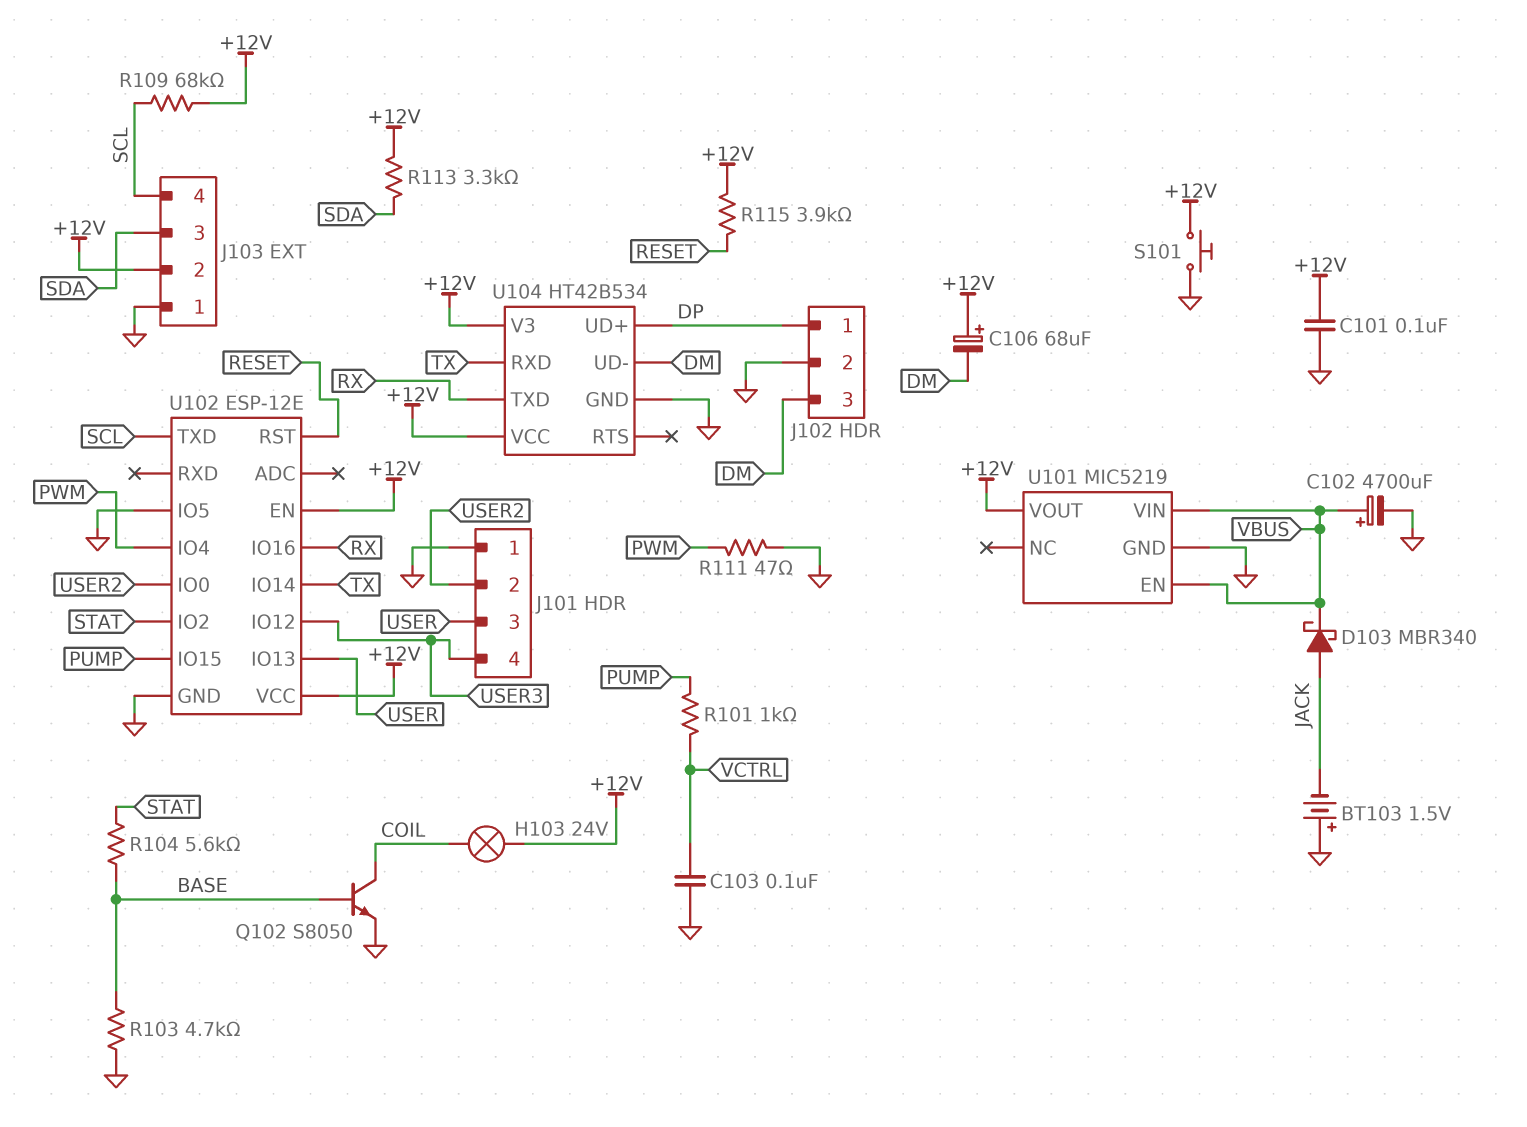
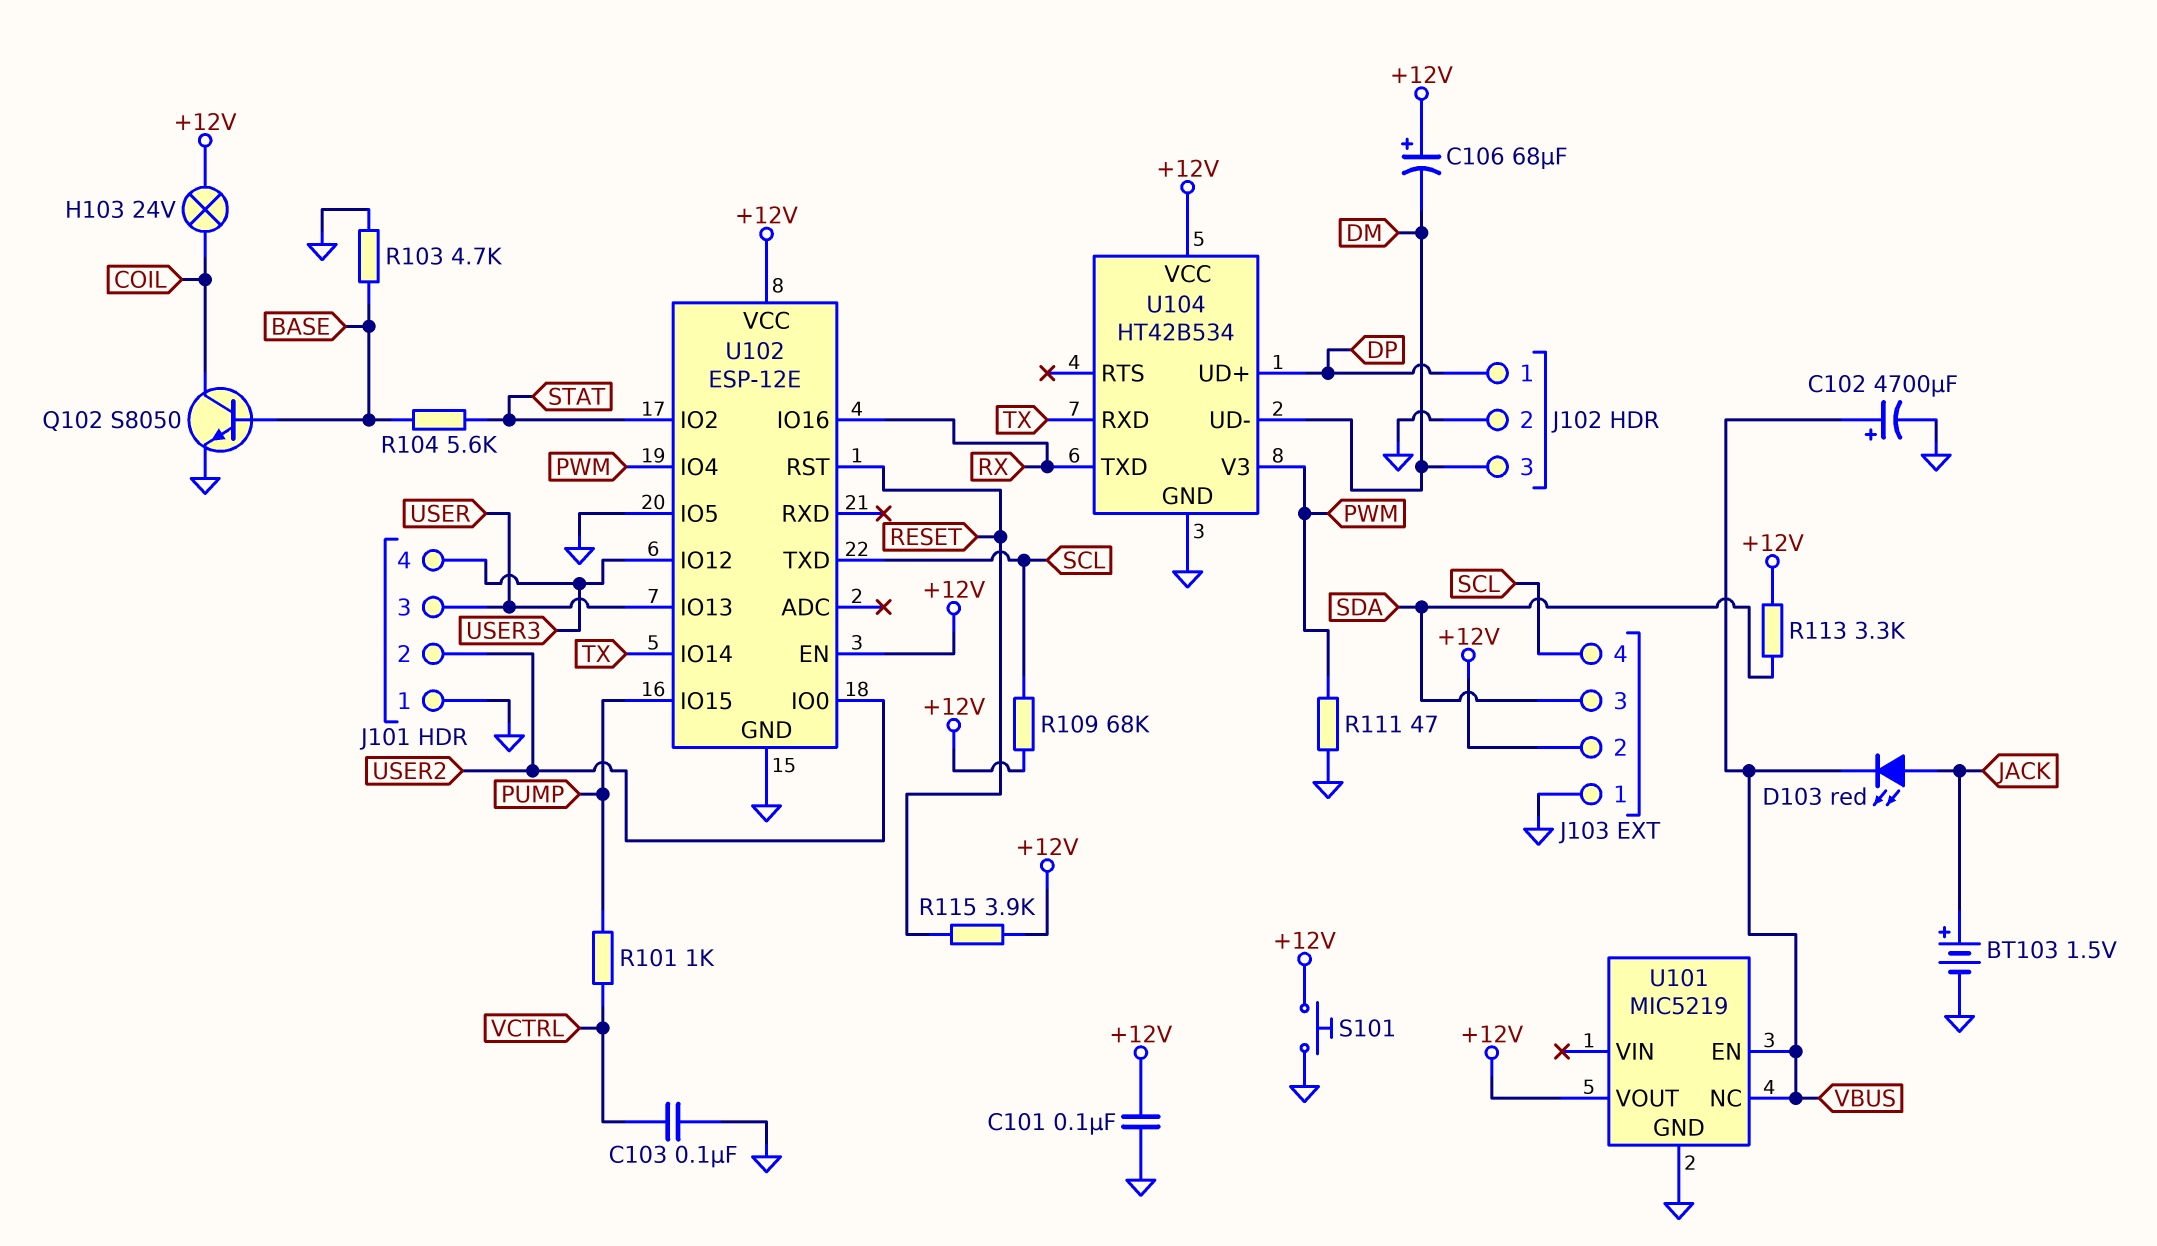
BT103: 1.5V (plus GND, minus JACK) -> 1.5V (plus JACK, minus GND)
D103: schottky MBR340 (A JACK, K VBUS) -> LED red (A JACK, K VBUS)
U101 pin NC: none -> VBUS
U101 pin VIN: VBUS -> none
U104 pin V3: +12V -> PWM

